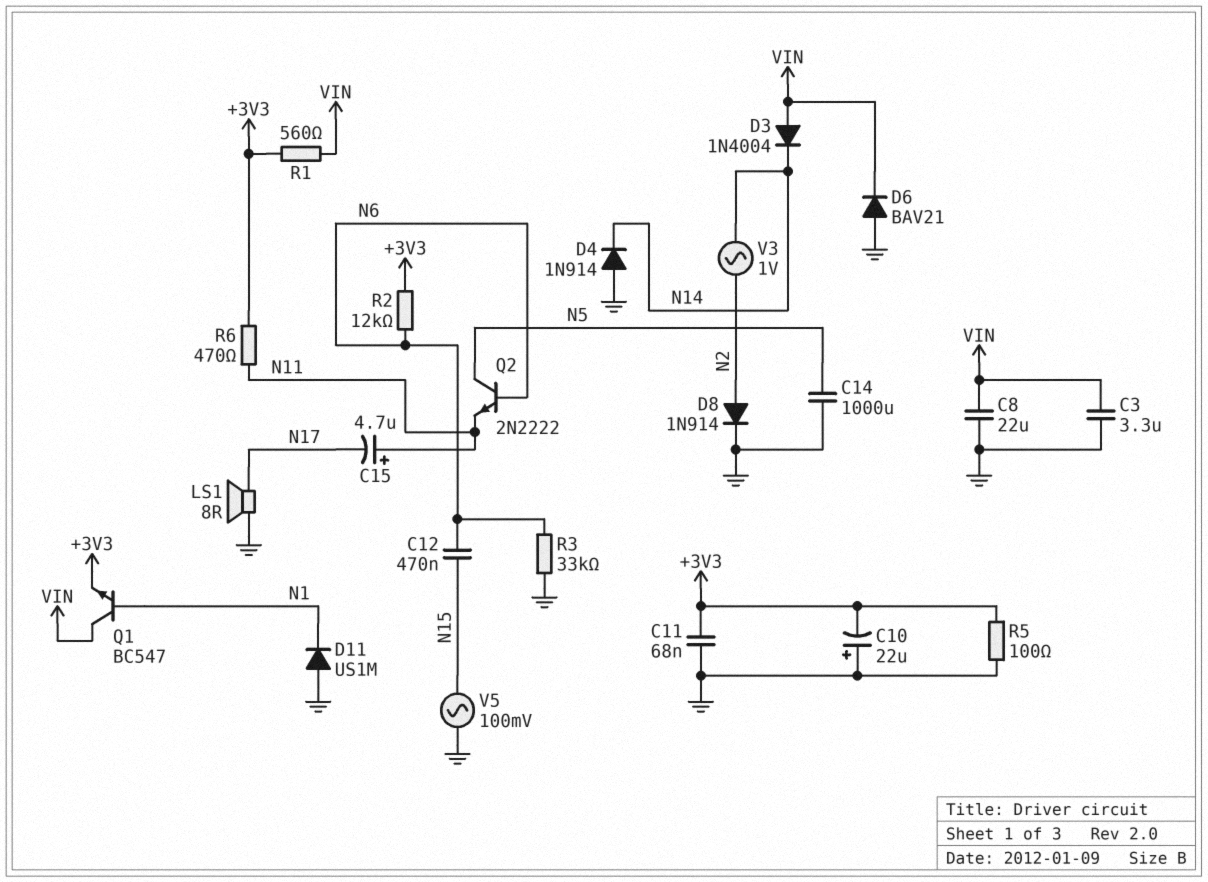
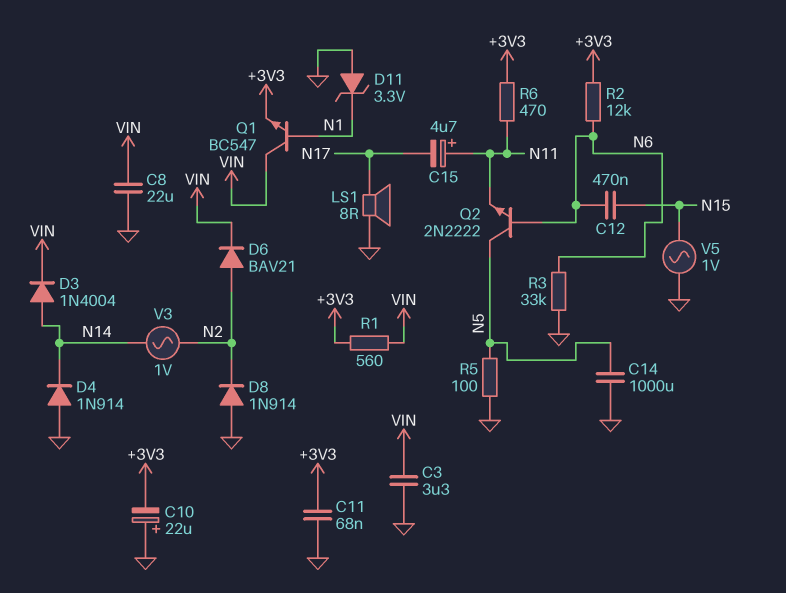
D3: diode 1N4004 (A VIN, K N14) -> diode 1N4004 (A N14, K VIN)
D6: diode BAV21 (A GND, K VIN) -> diode BAV21 (A N2, K VIN)
D8: diode 1N914 (A N2, K GND) -> diode 1N914 (A GND, K N2)
D11: diode US1M (A GND, K N1) -> zener 3.3V (A GND, K N1)
R5: 100 (+3V3, GND) -> 100 (GND, N5)
V5: AC 100mV (GND, N15) -> AC 1V (GND, N15)

